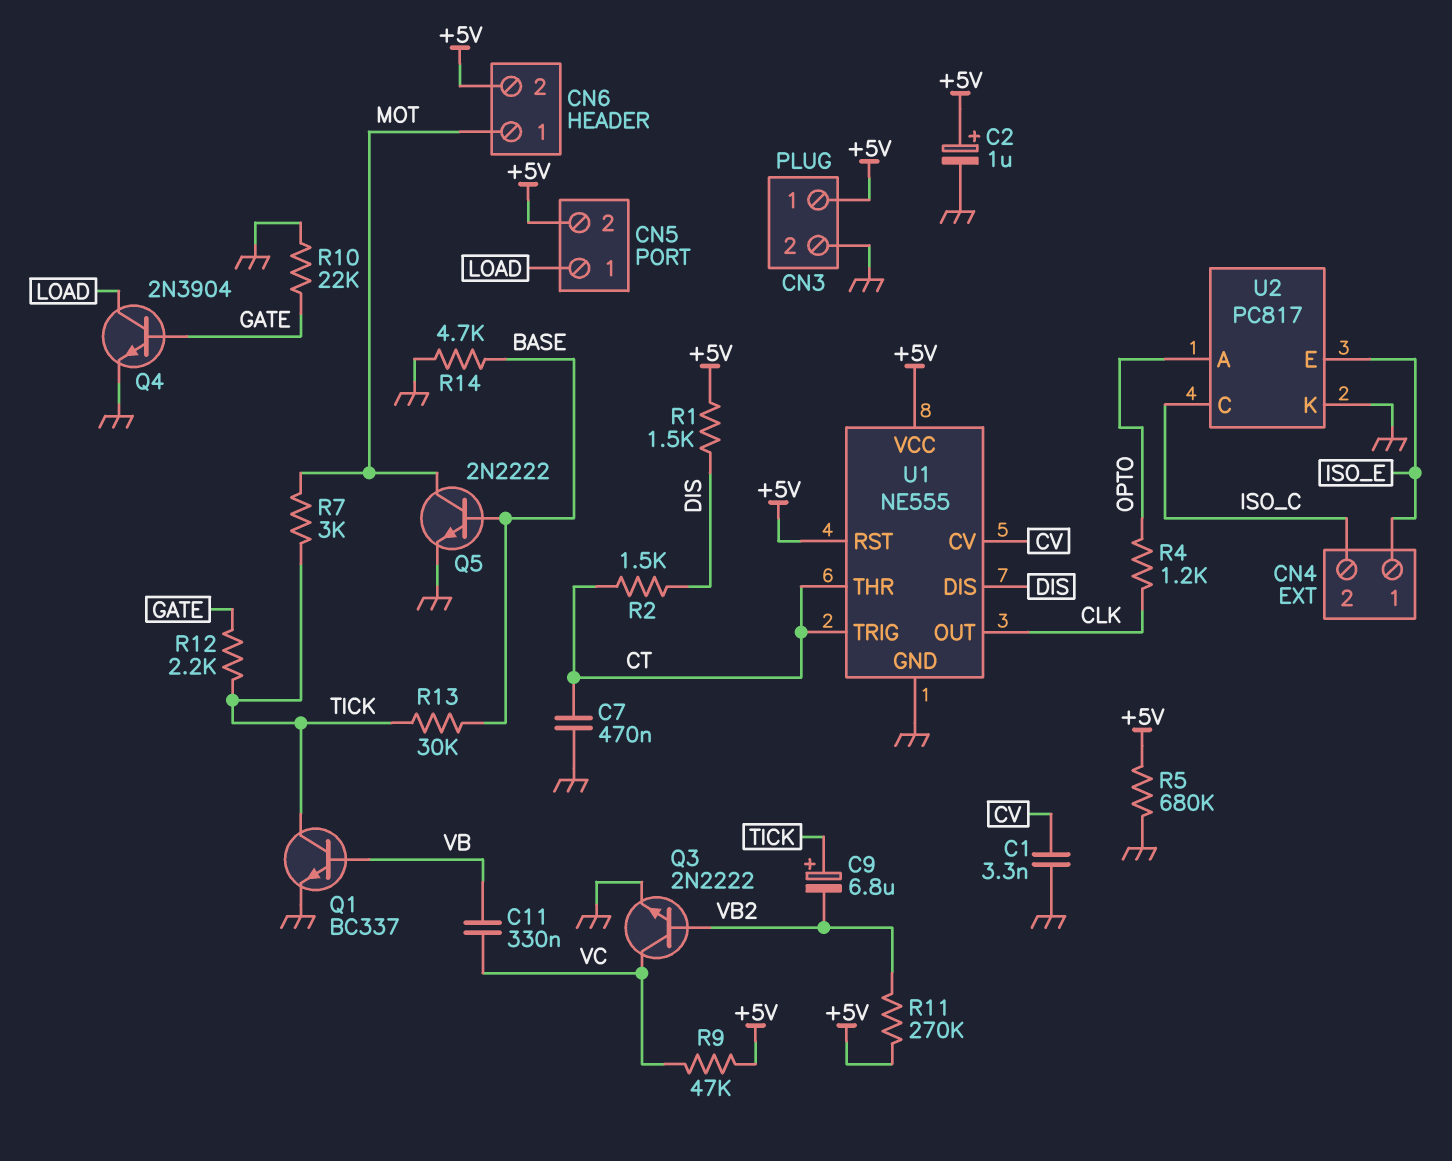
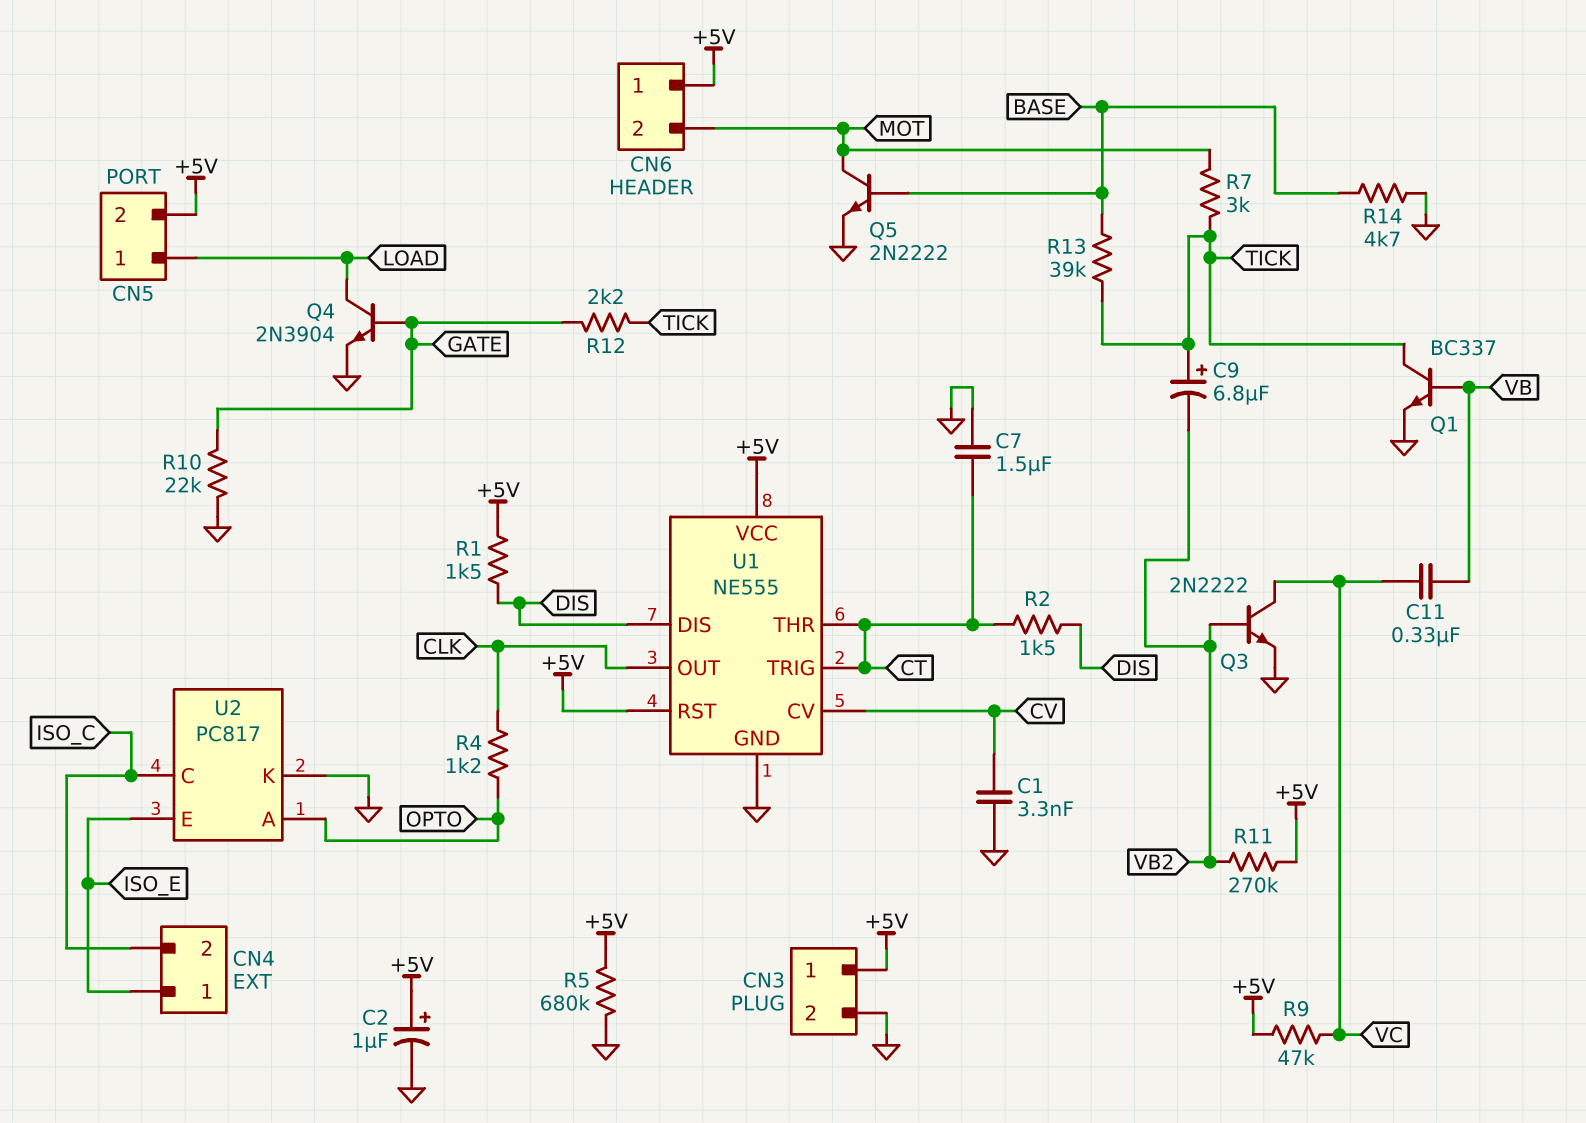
C7: 470nF (CT, GND) -> 1.5uF (CT, GND)
CN6 pin 1: MOT -> +5V
CN6 pin 2: +5V -> MOT
R13: 30k (BASE, TICK) -> 39k (BASE, TICK)

